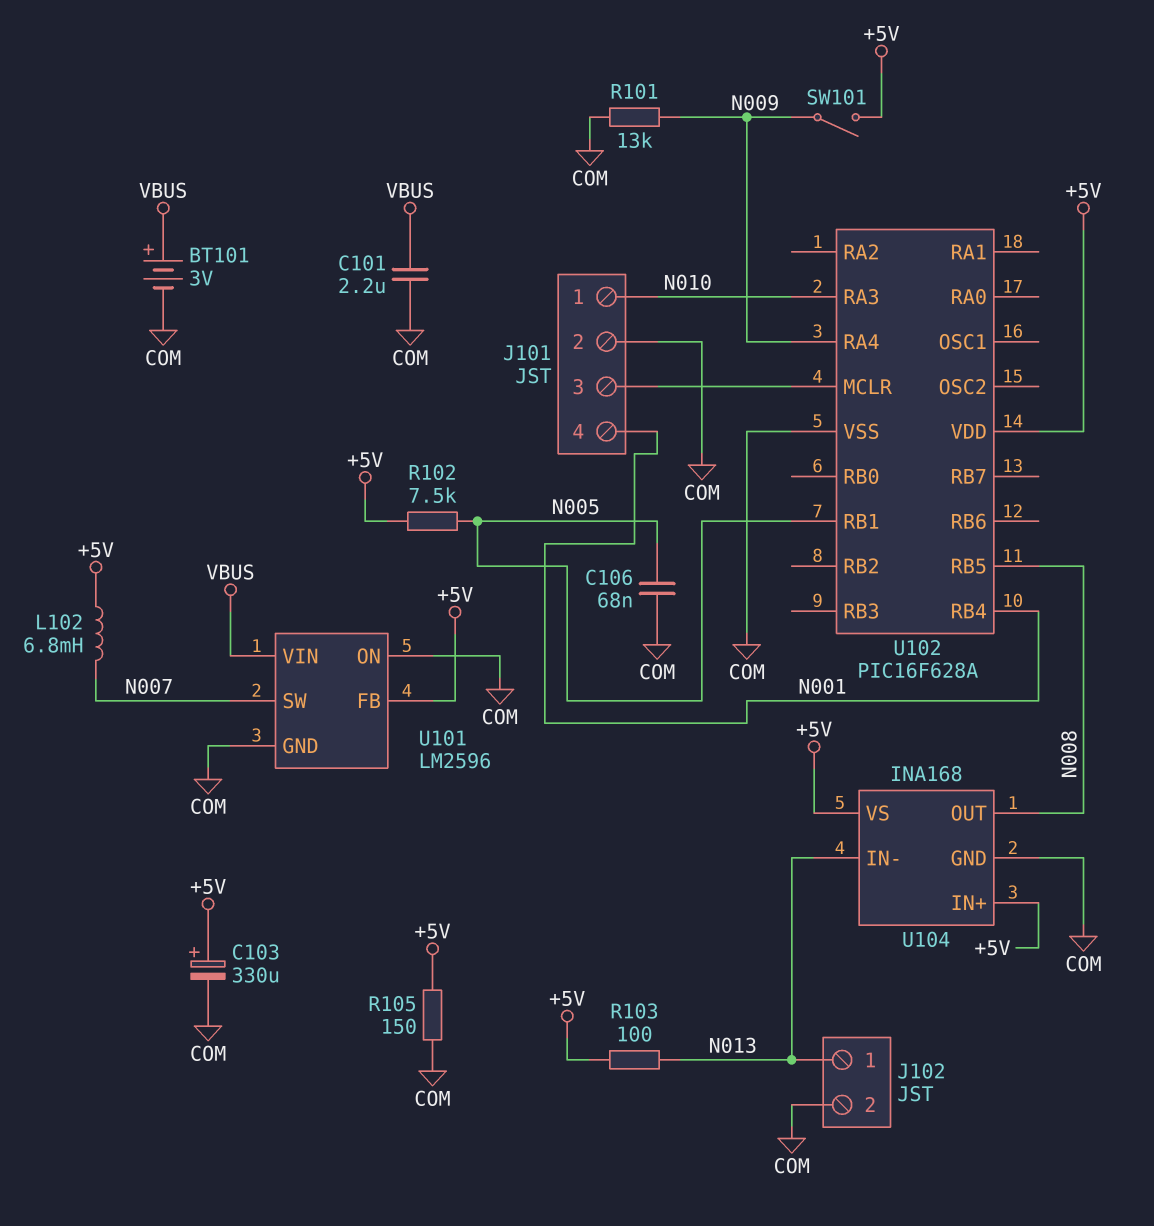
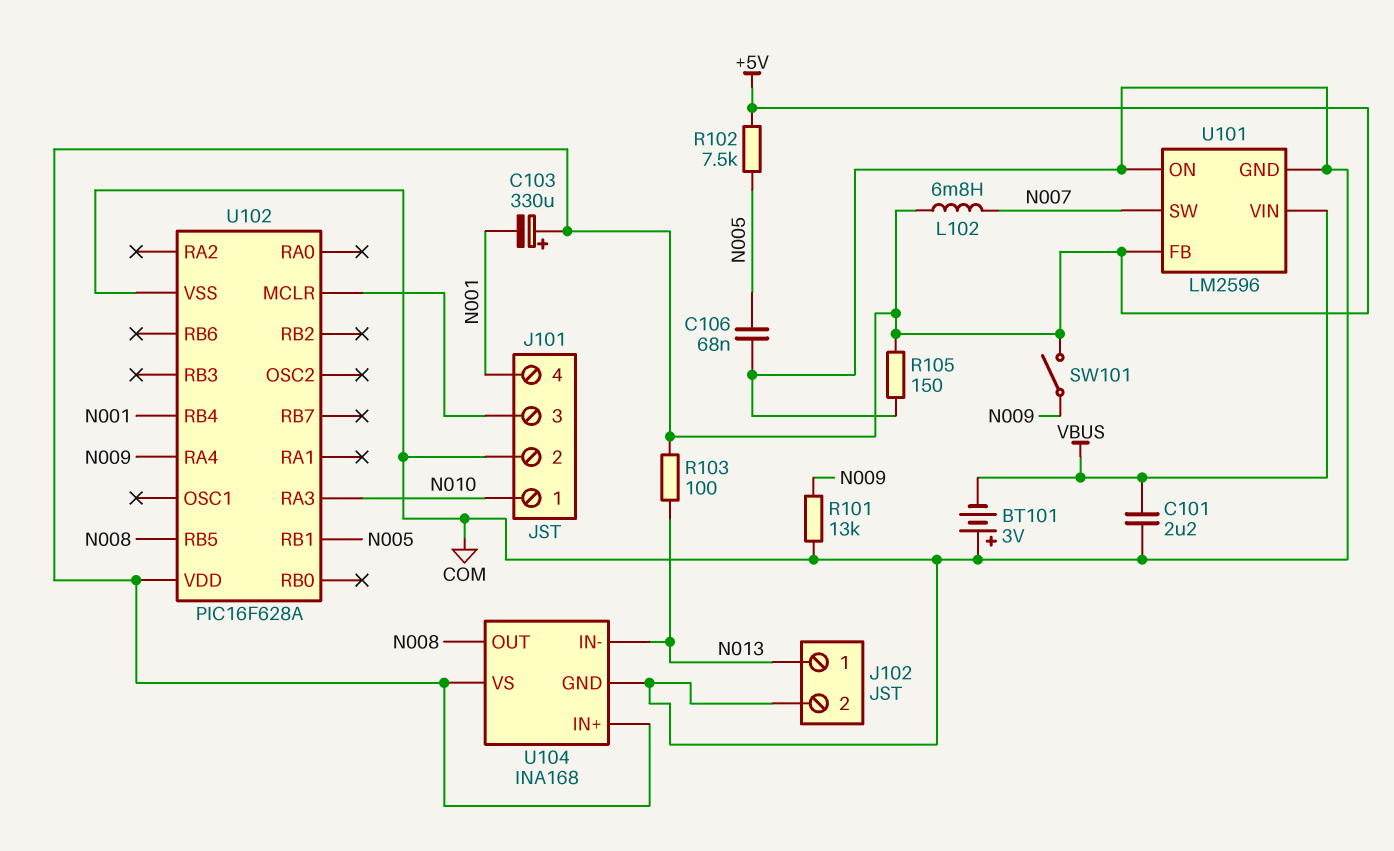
BT101: 3V (plus VBUS, minus COM) -> 3V (plus COM, minus VBUS)
C103: 330uF (plus +5V, minus COM) -> 330uF (plus +5V, minus N001)

